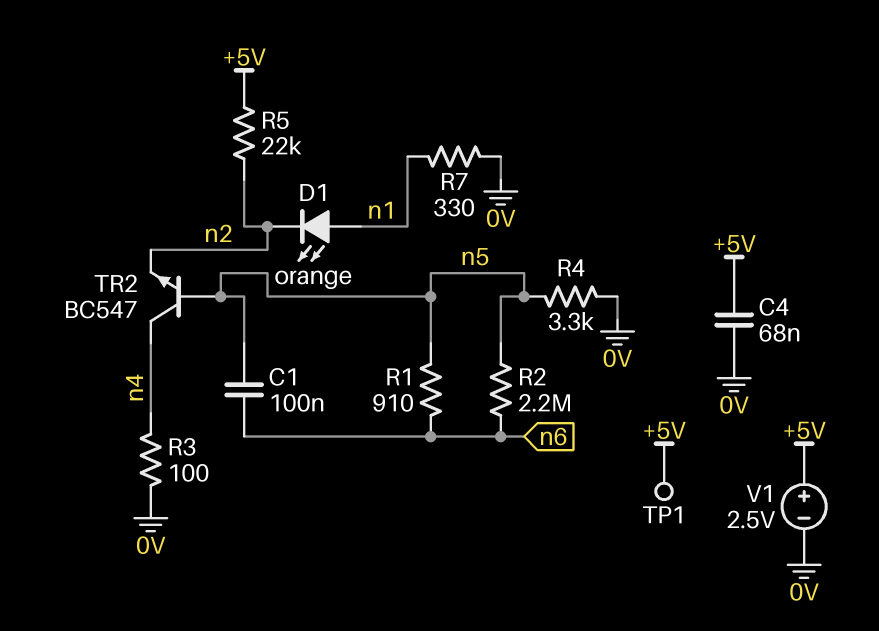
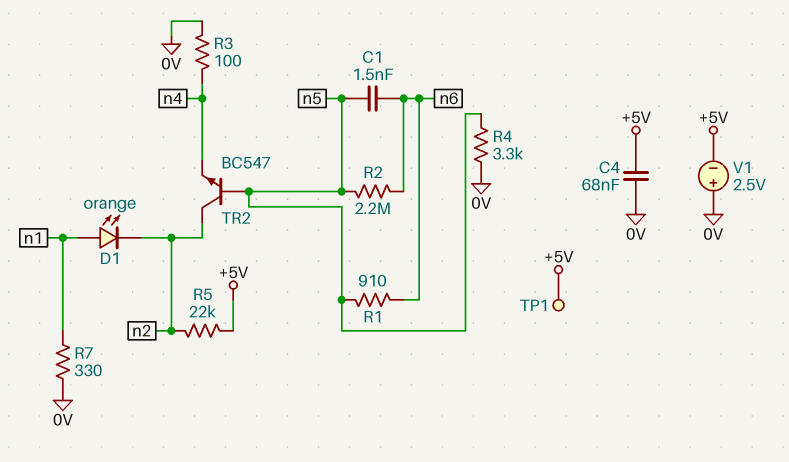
C1: 100nF (n5, n6) -> 1.5nF (n5, n6)
TR2: NPN BC547 (B n5, C n4, E n2) -> NPN BC547 (B n5, C n2, E n4)
V1: 2.5V (plus +5V, minus 0V) -> 2.5V (plus 0V, minus +5V)

